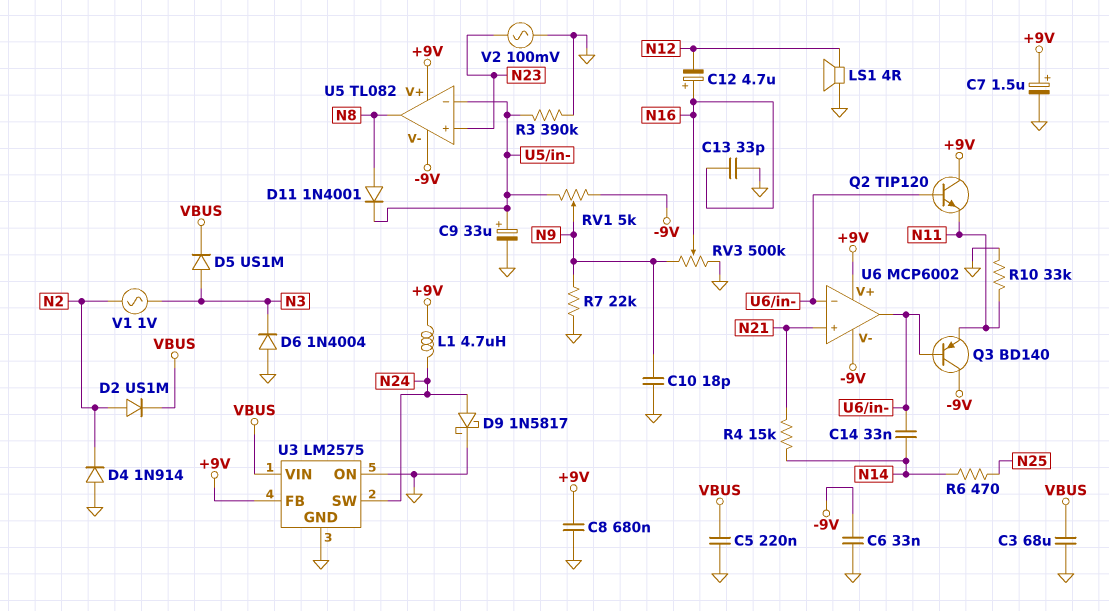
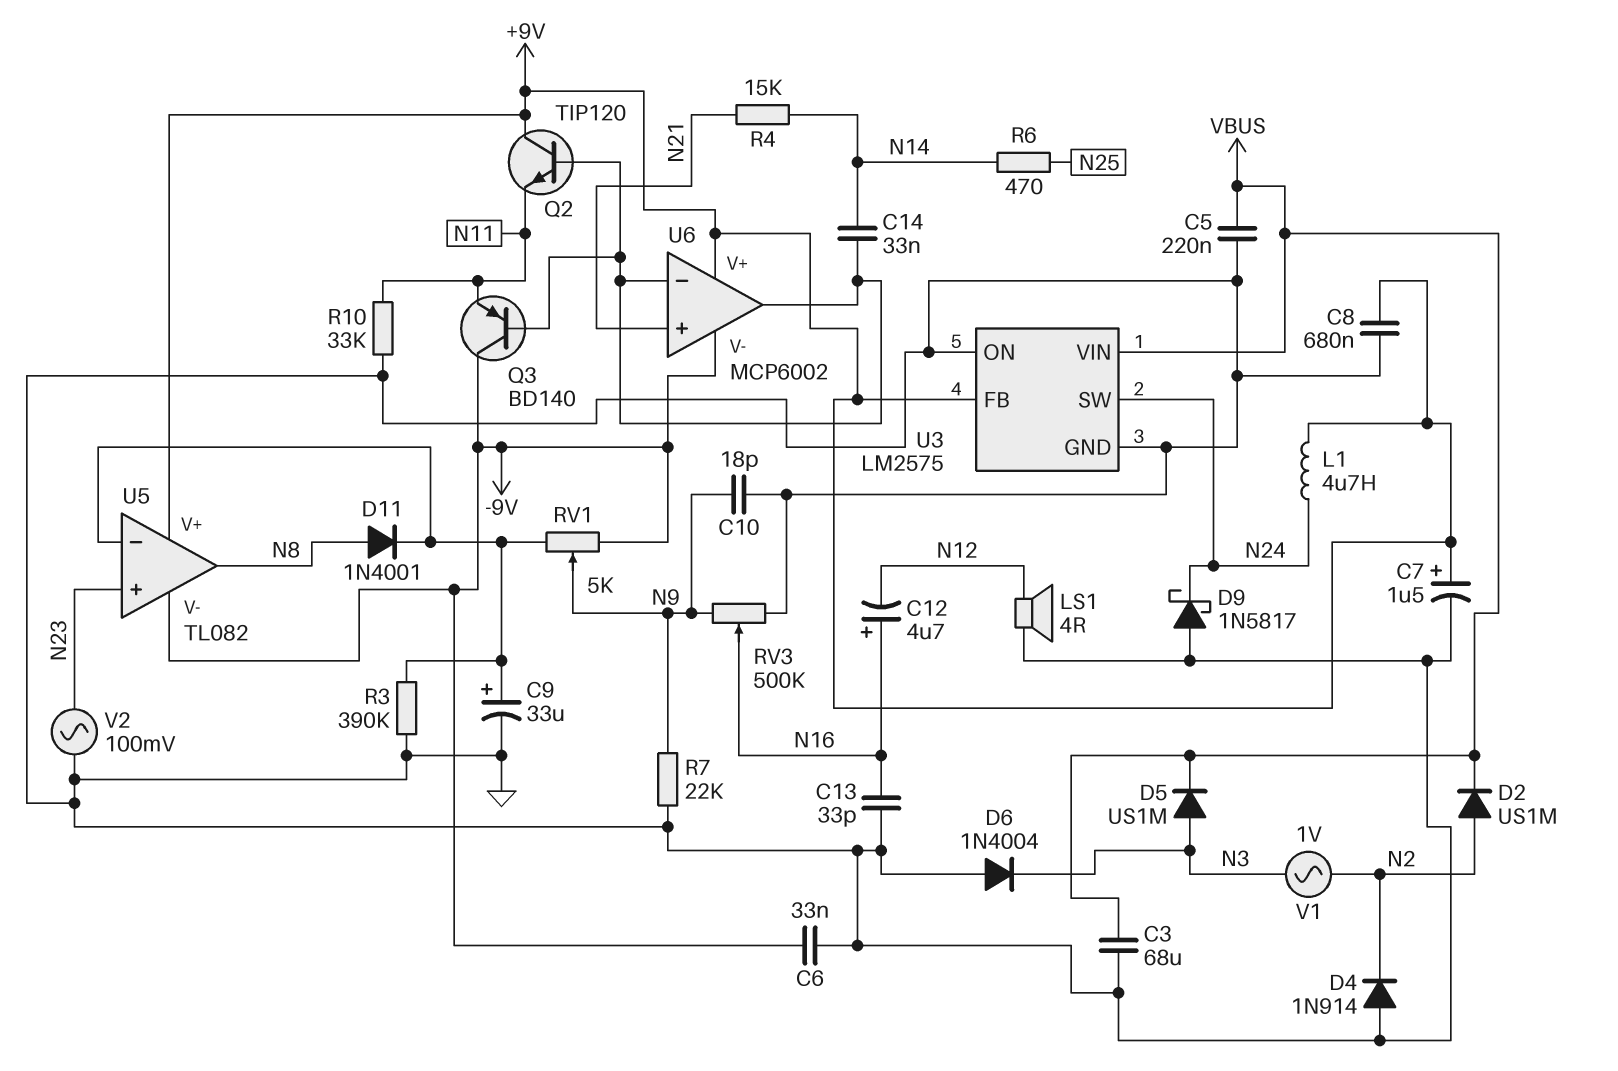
D9: schottky 1N5817 (A N24, K GND) -> schottky 1N5817 (A GND, K N24)

